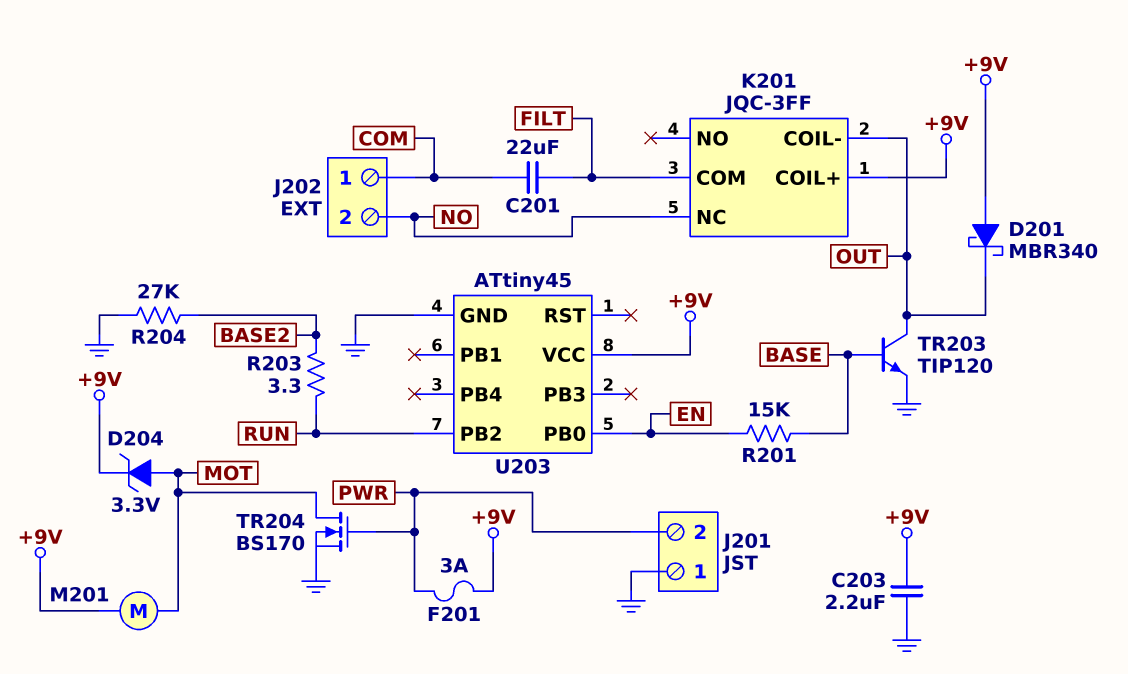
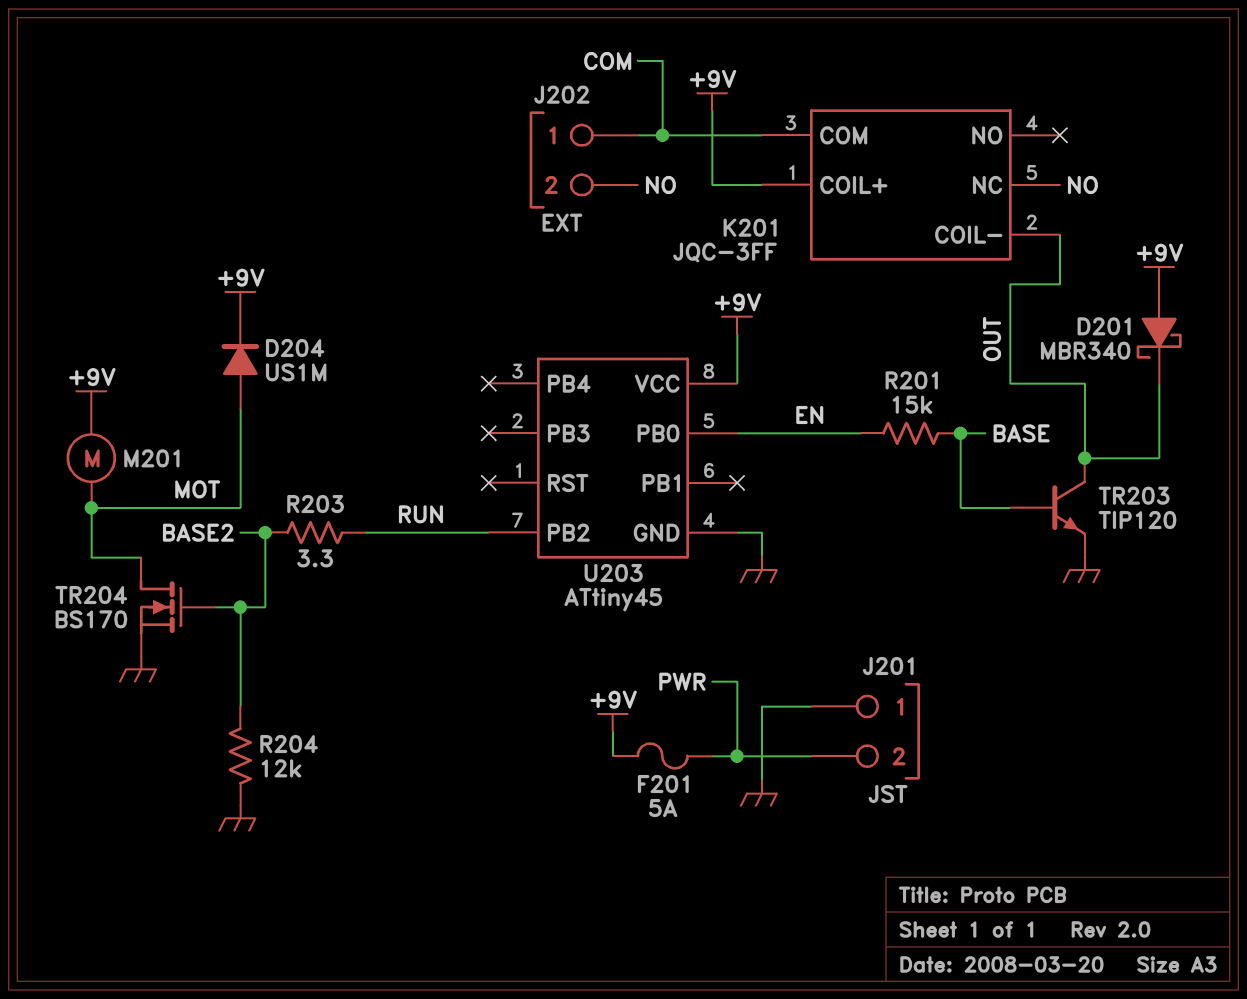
C201: 22uF (COM, FILT) -> none
C203: 2.2uF (+9V, GND) -> none
D204: zener 3.3V (A MOT, K +9V) -> diode US1M (A MOT, K +9V)
F201: 3A (+9V, PWR) -> 5A (+9V, PWR)
K201 pin COM: FILT -> COM
R204: 27k (BASE2, GND) -> 12k (BASE2, GND)
TR204: NMOS BS170 (G PWR, D MOT, S GND) -> NMOS BS170 (G BASE2, D MOT, S GND)

